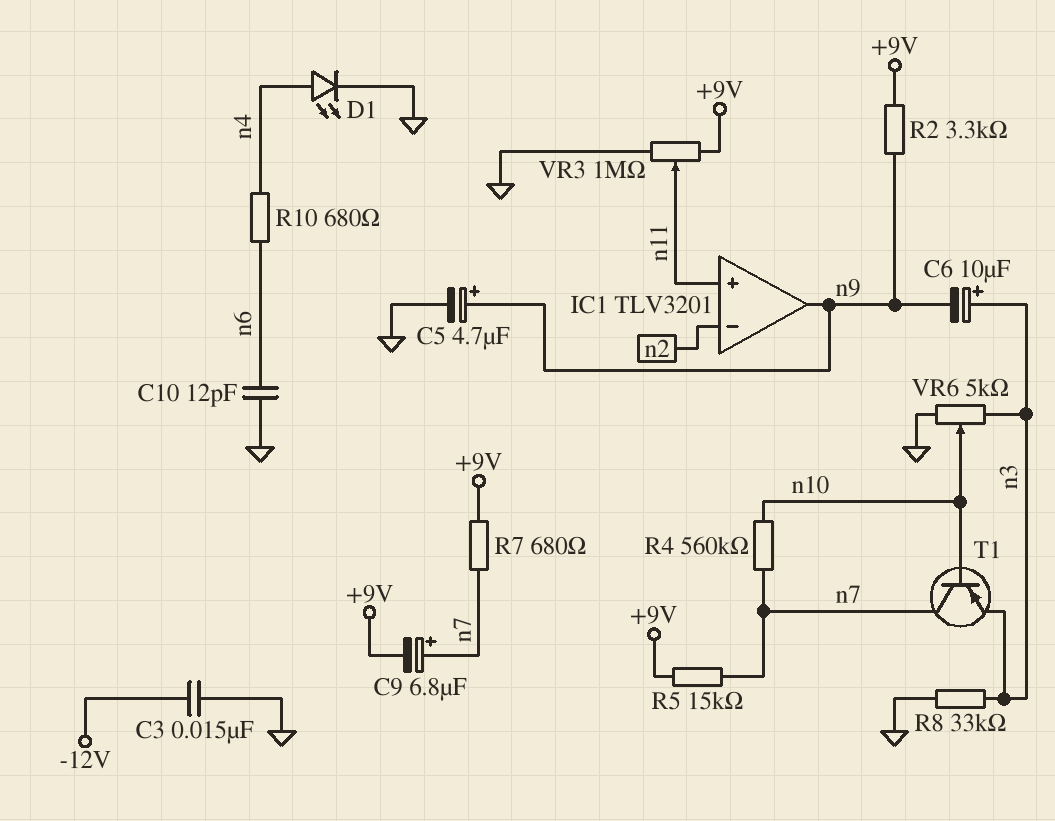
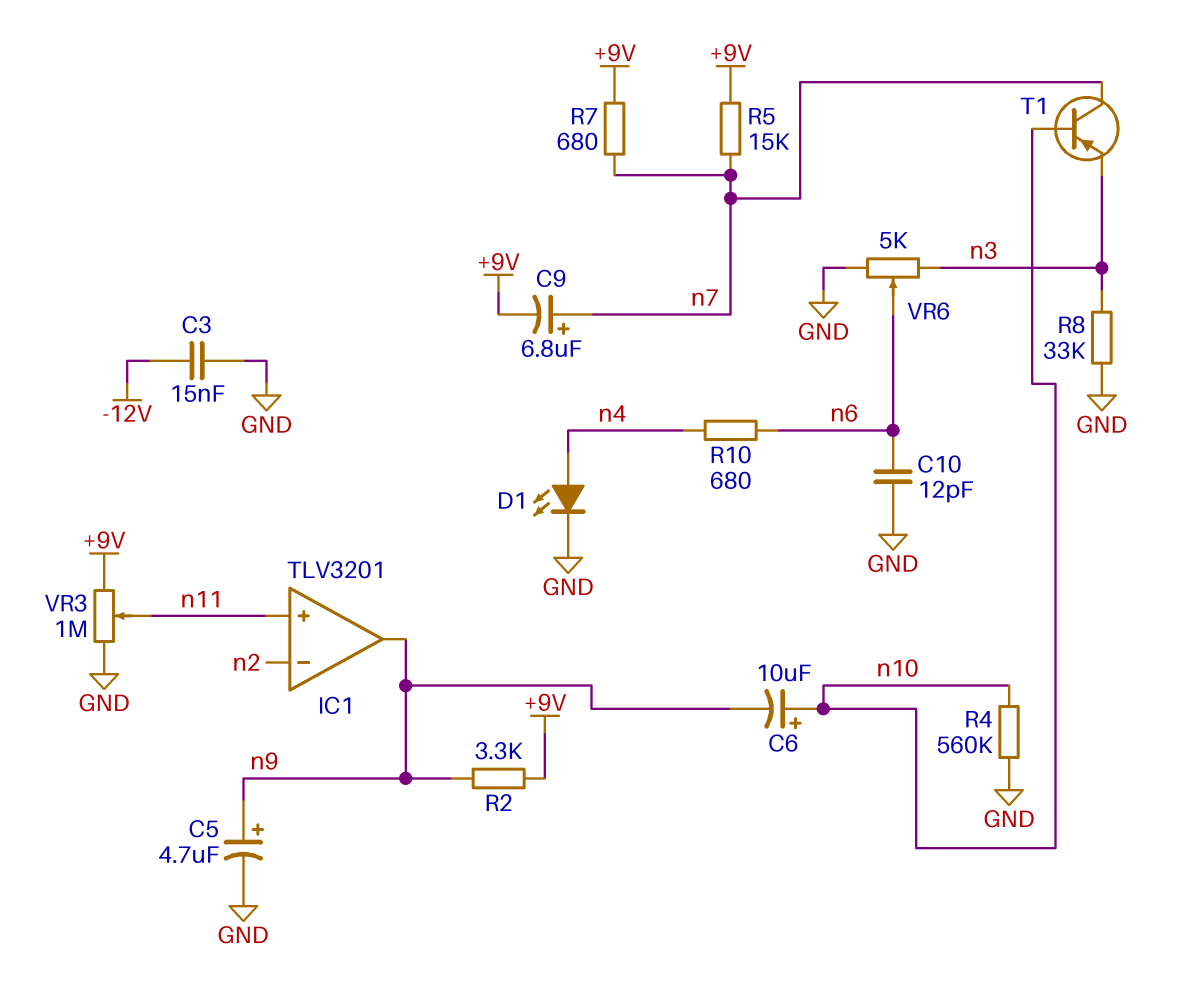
C6: 10uF (plus n3, minus n9) -> 10uF (plus n10, minus n9)
R4: 560k (n7, n10) -> 560k (GND, n10)
VR6: 5k (GND, n3, wiper n10) -> 5k (GND, n3, wiper n6)

